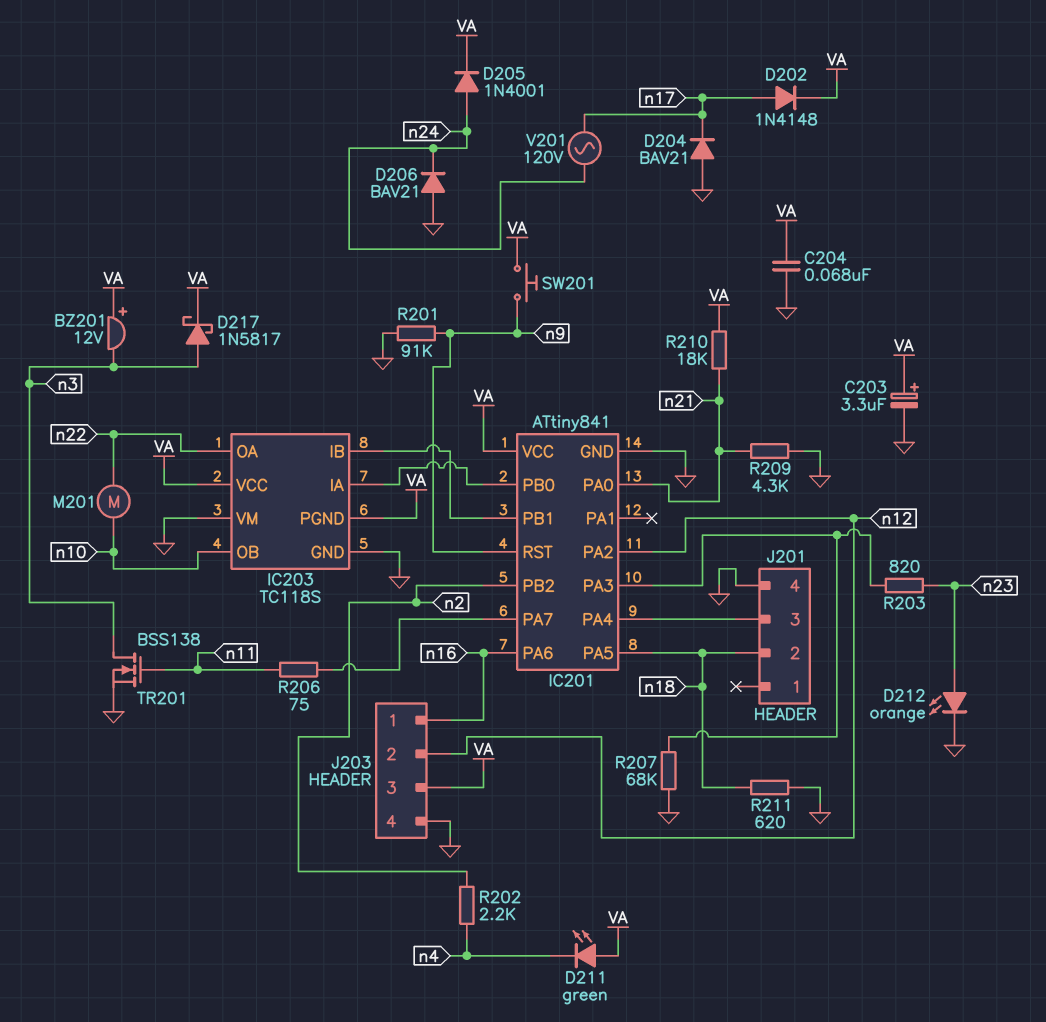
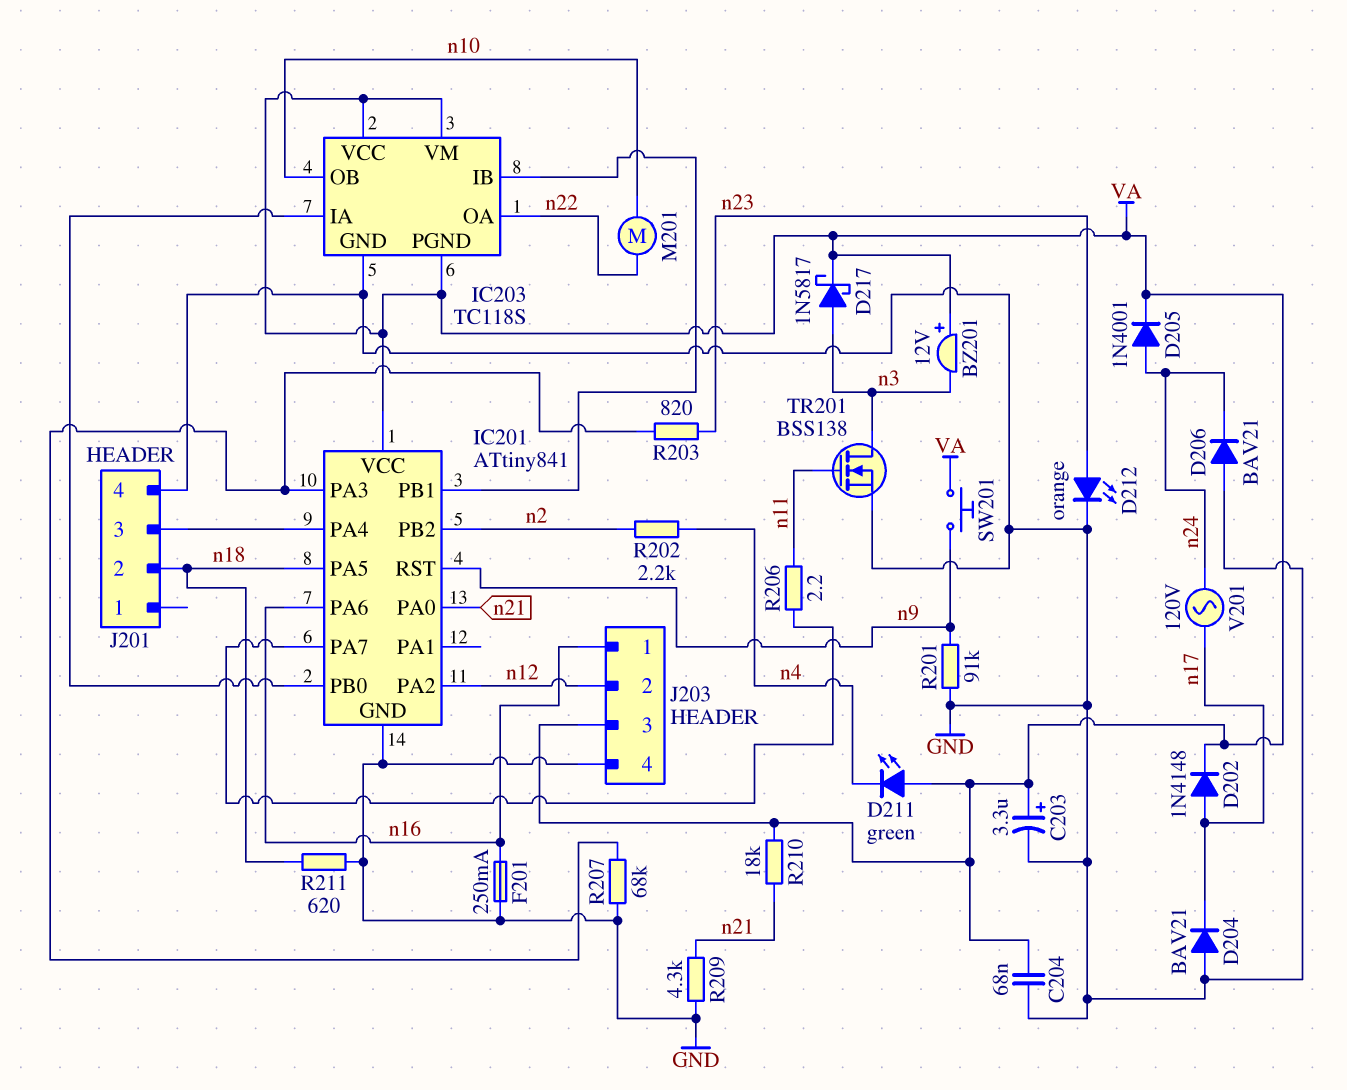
F201: none -> 250mA (GND, n16)
IC203 pin VM: GND -> VA
R206: 75 (IC201/PA7, n11) -> 2.2 (IC201/PA7, n11)

